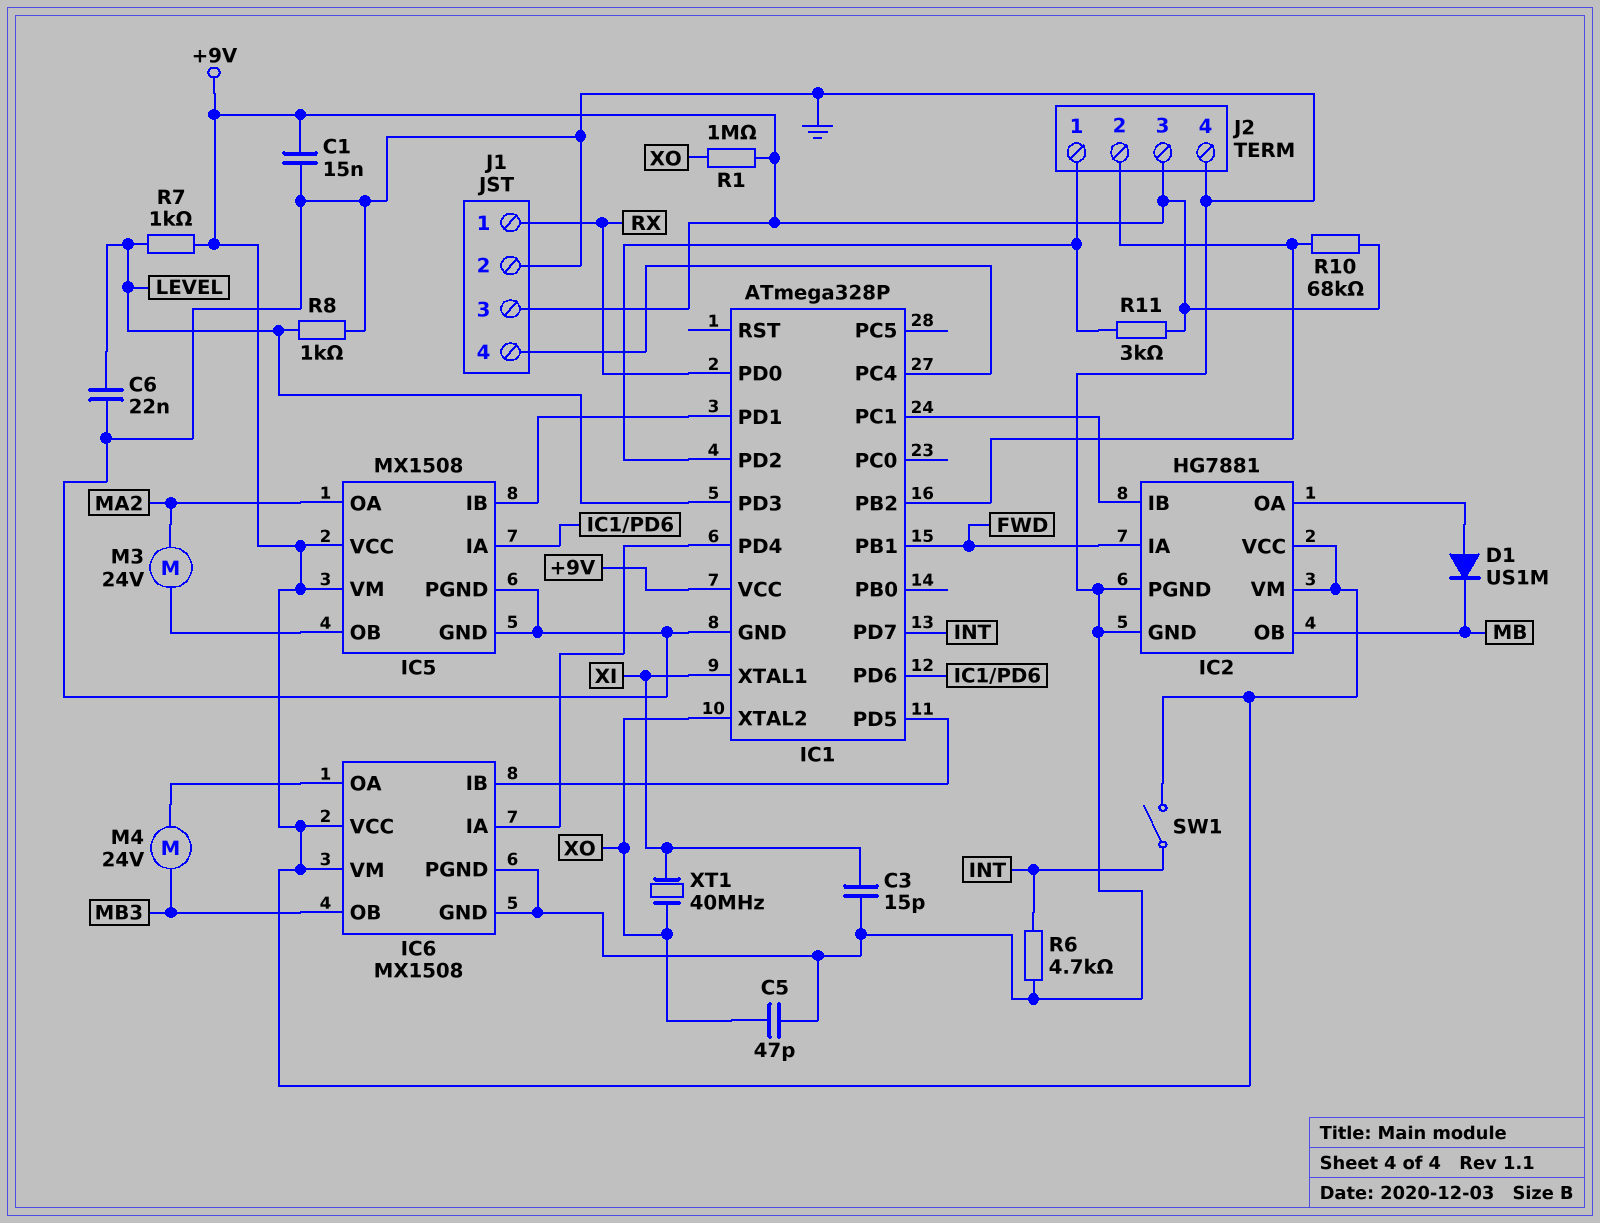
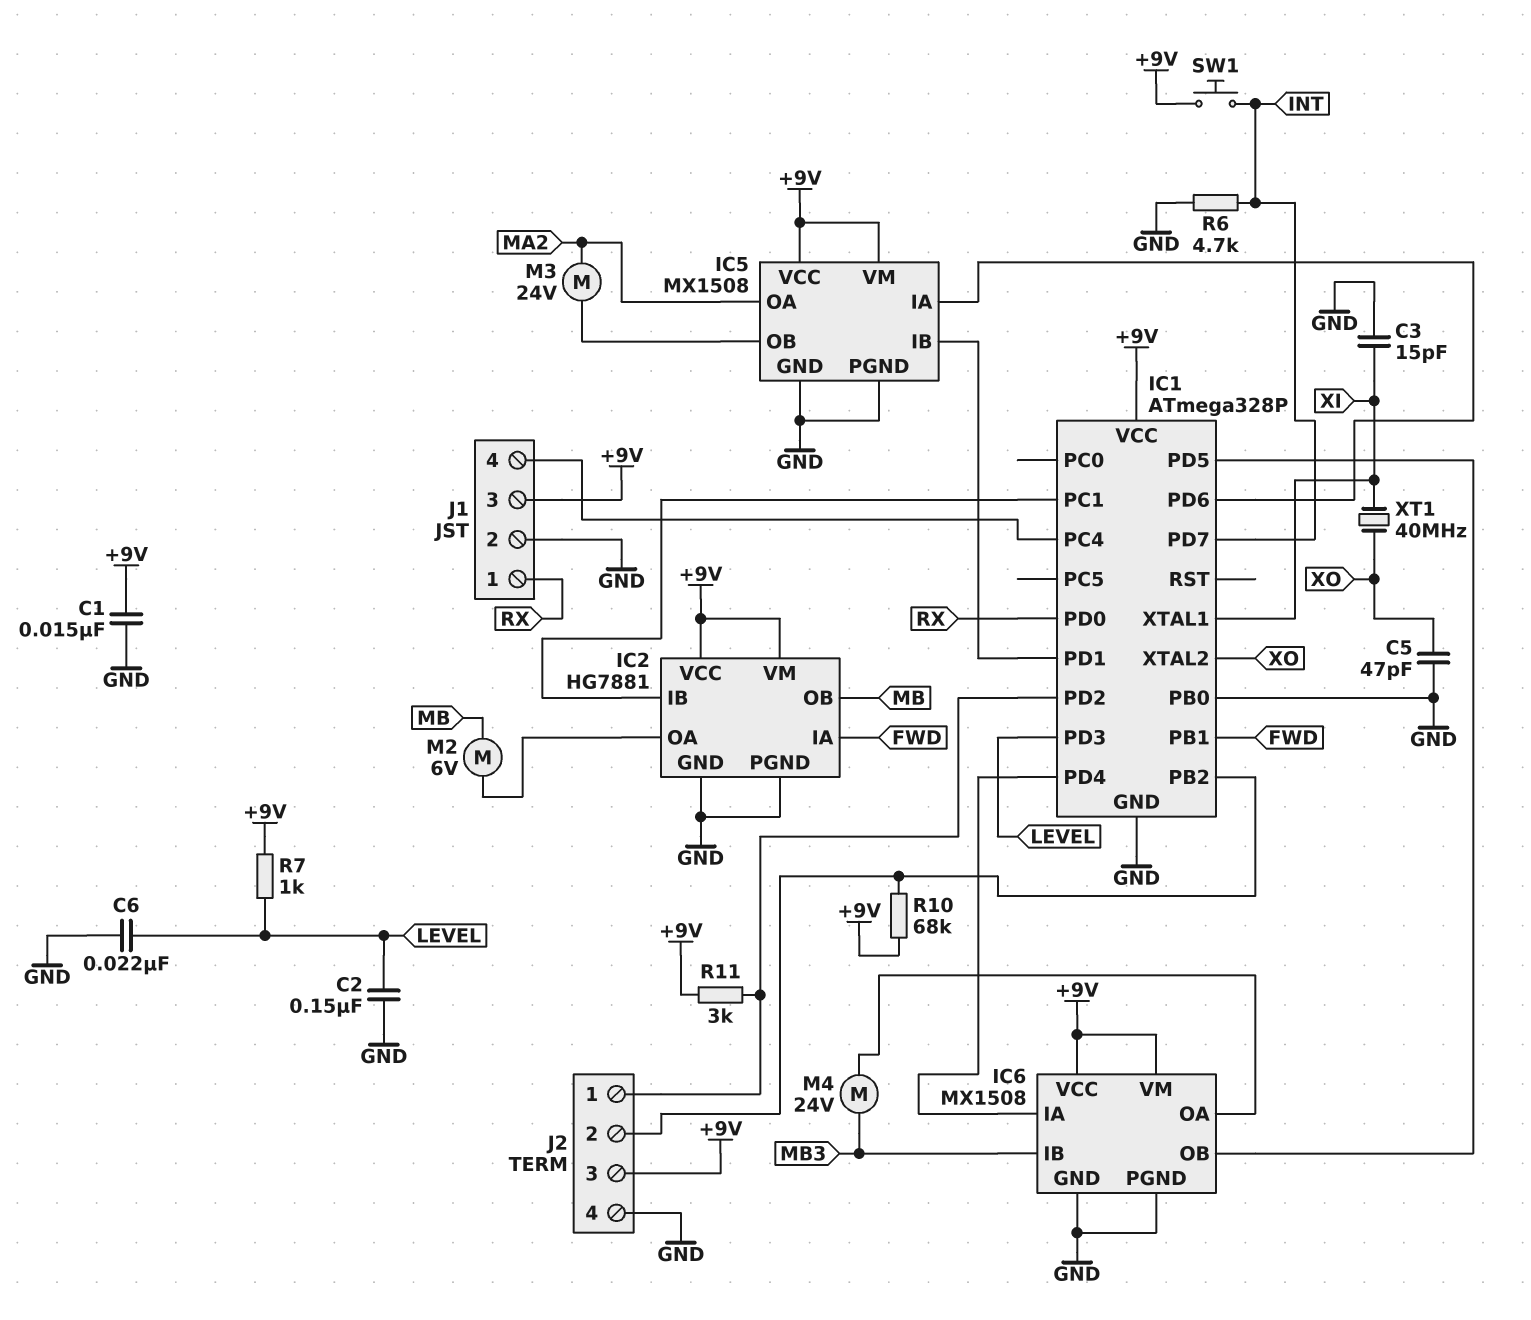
C2: none -> 150nF (GND, LEVEL)
D1: diode US1M (A IC2/OA, K MB) -> none
IC1 pin PB0: none -> GND
IC6 pin IB: IC1/PD5 -> MB3
IC6 pin OB: MB3 -> IC1/PD5
M2: none -> motor 6V (IC2/OA, MB)
R1: 1M (+9V, XO) -> none
R8: 1k (GND, LEVEL) -> none
SW1: switch (+9V, INT) -> button (+9V, INT)

